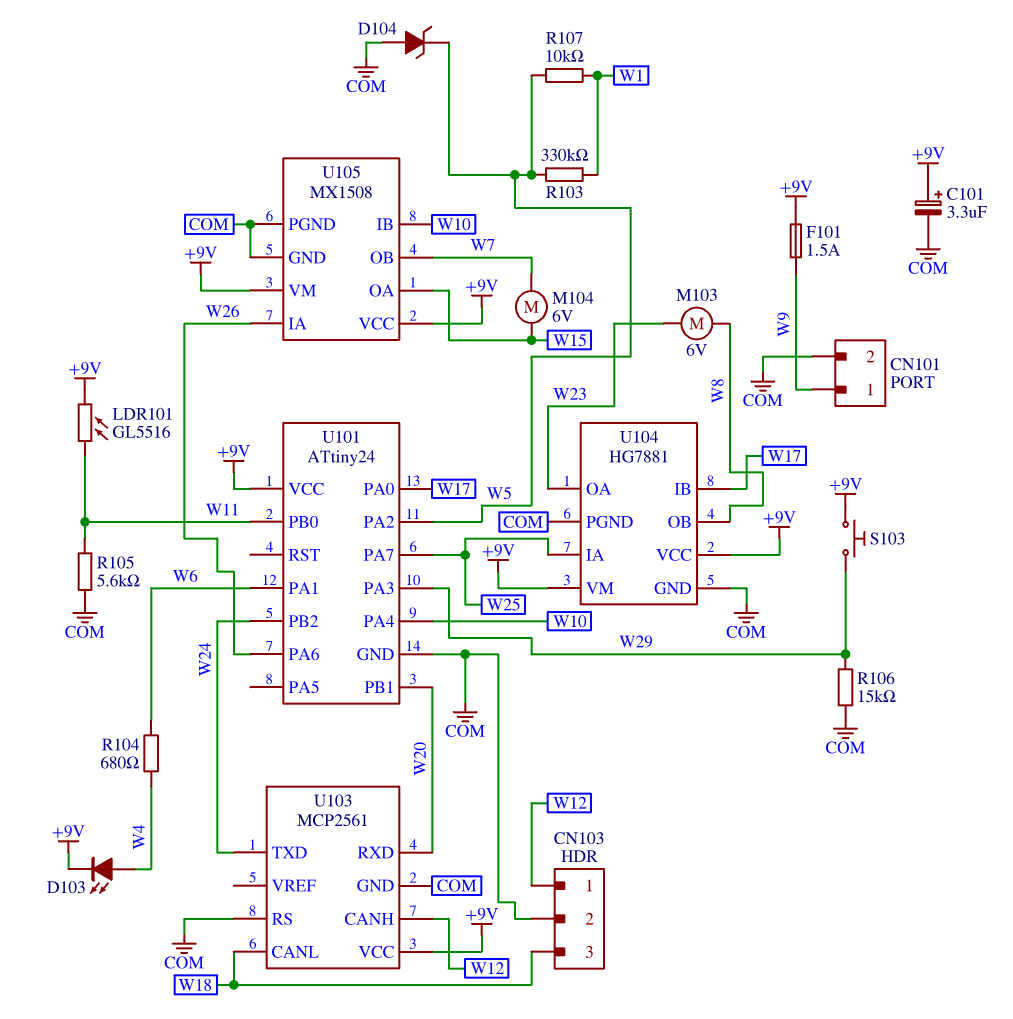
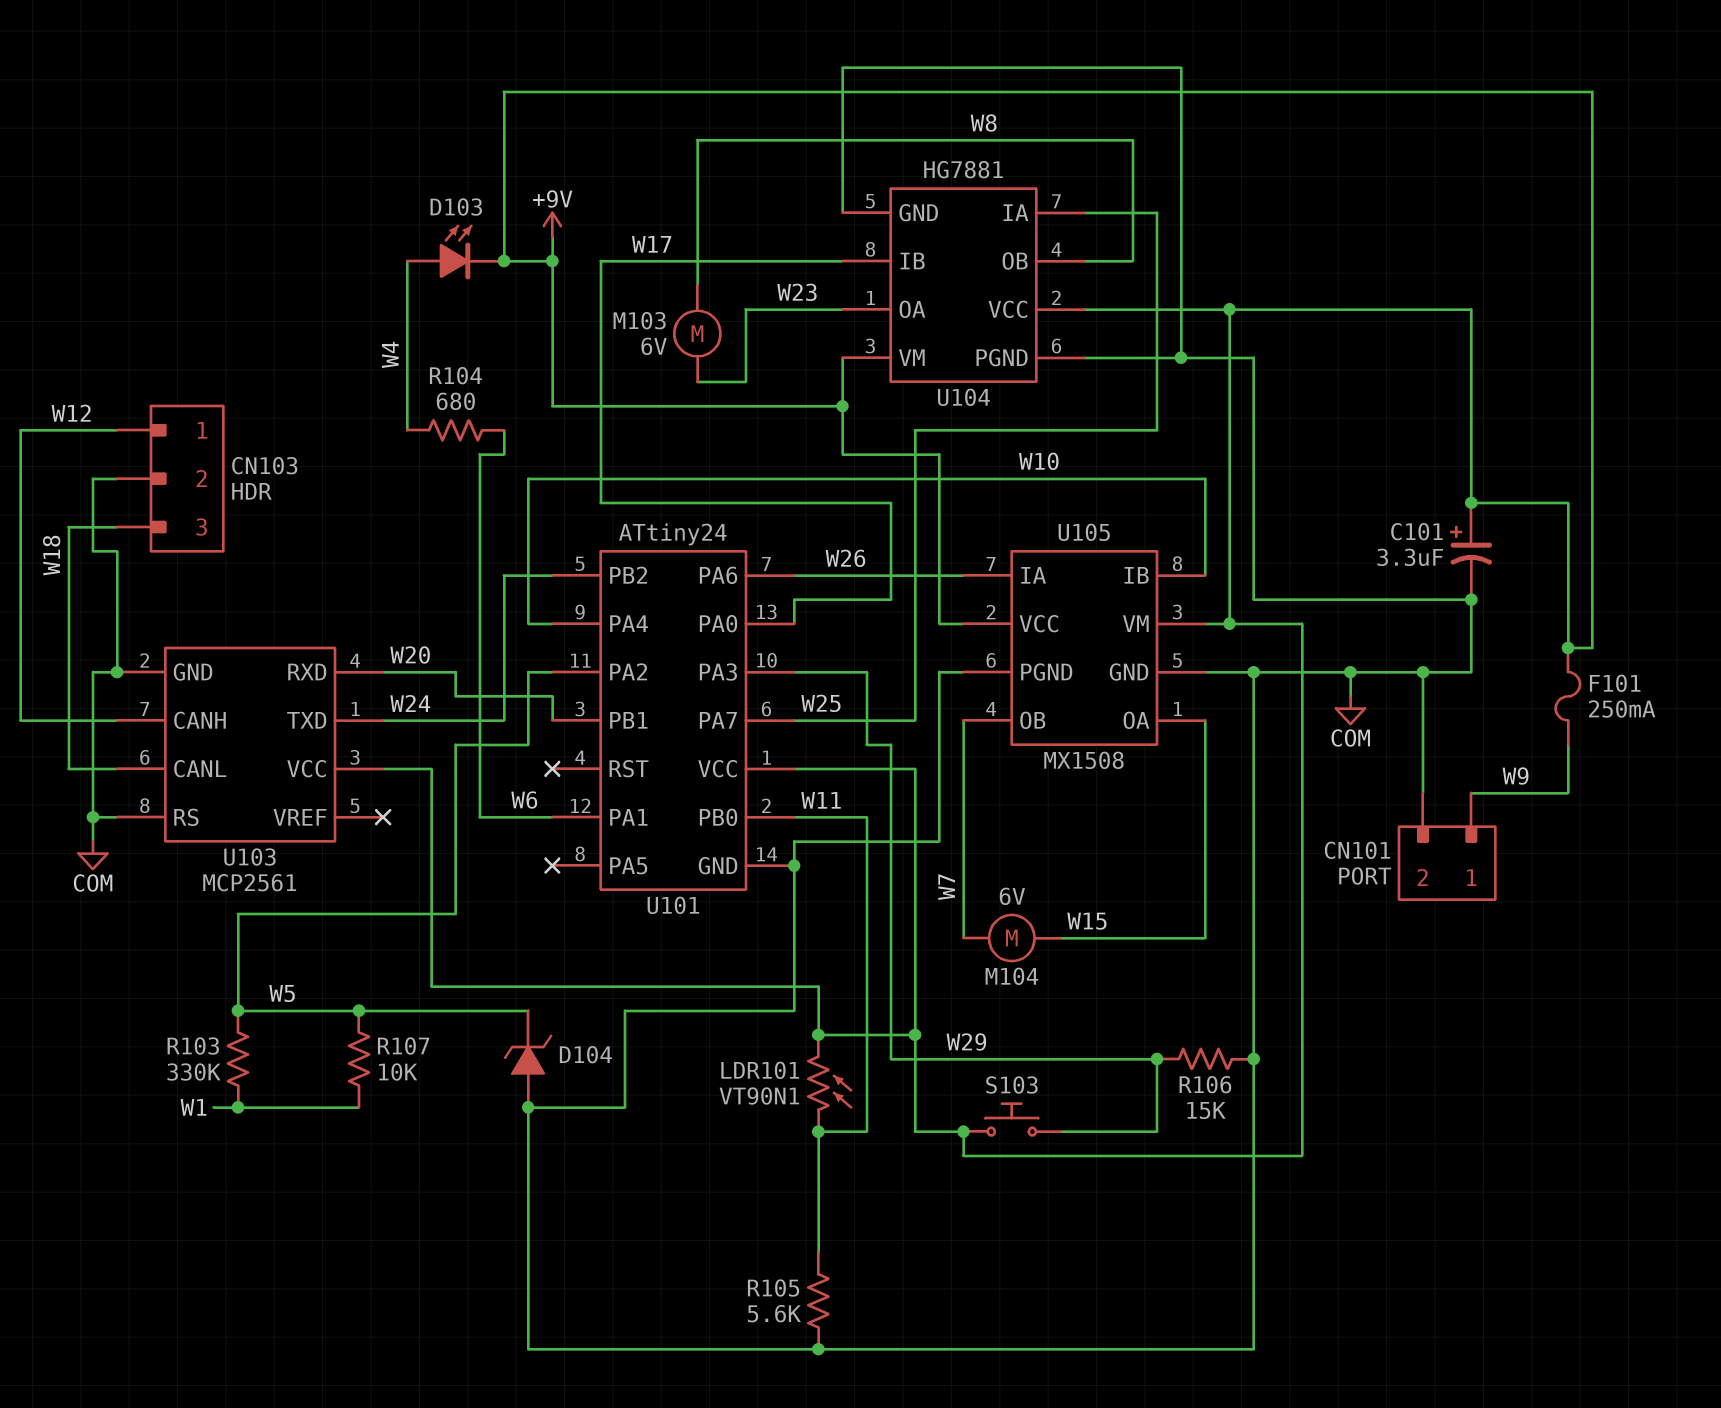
F101: 1.5A (+9V, W9) -> 250mA (+9V, W9)
LDR101: GL5516 (+9V, W11) -> VT90N1 (+9V, W11)

